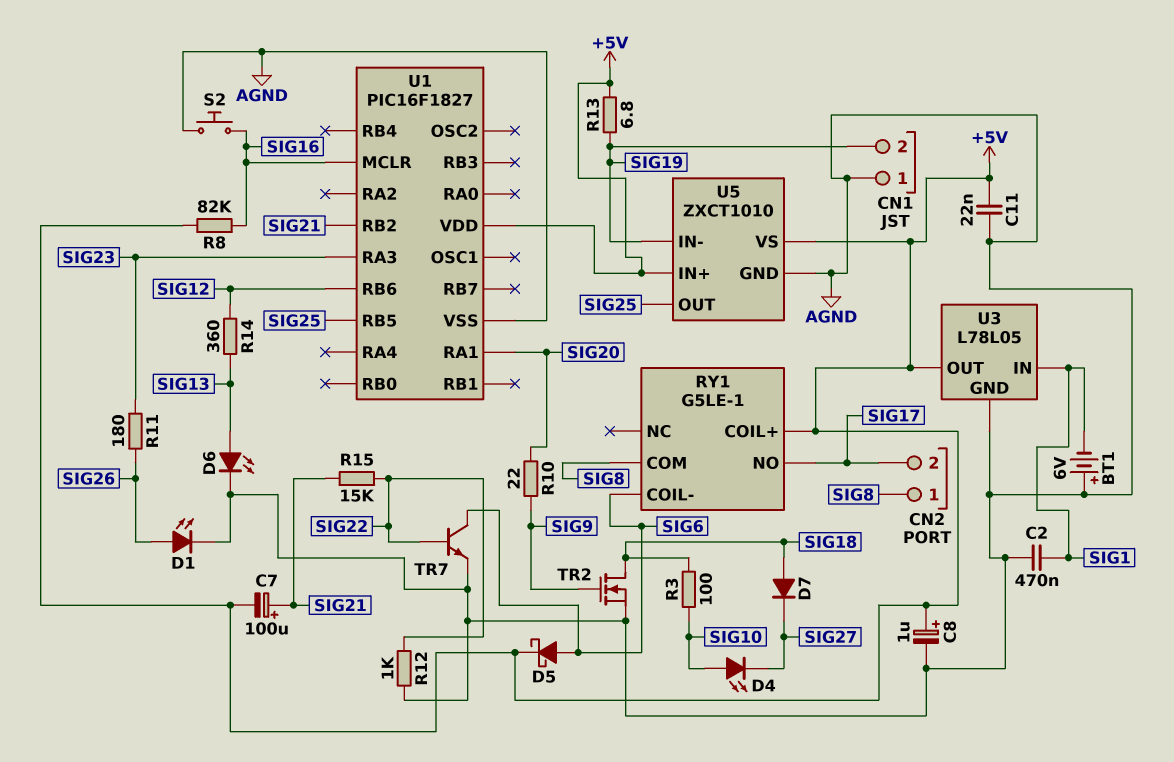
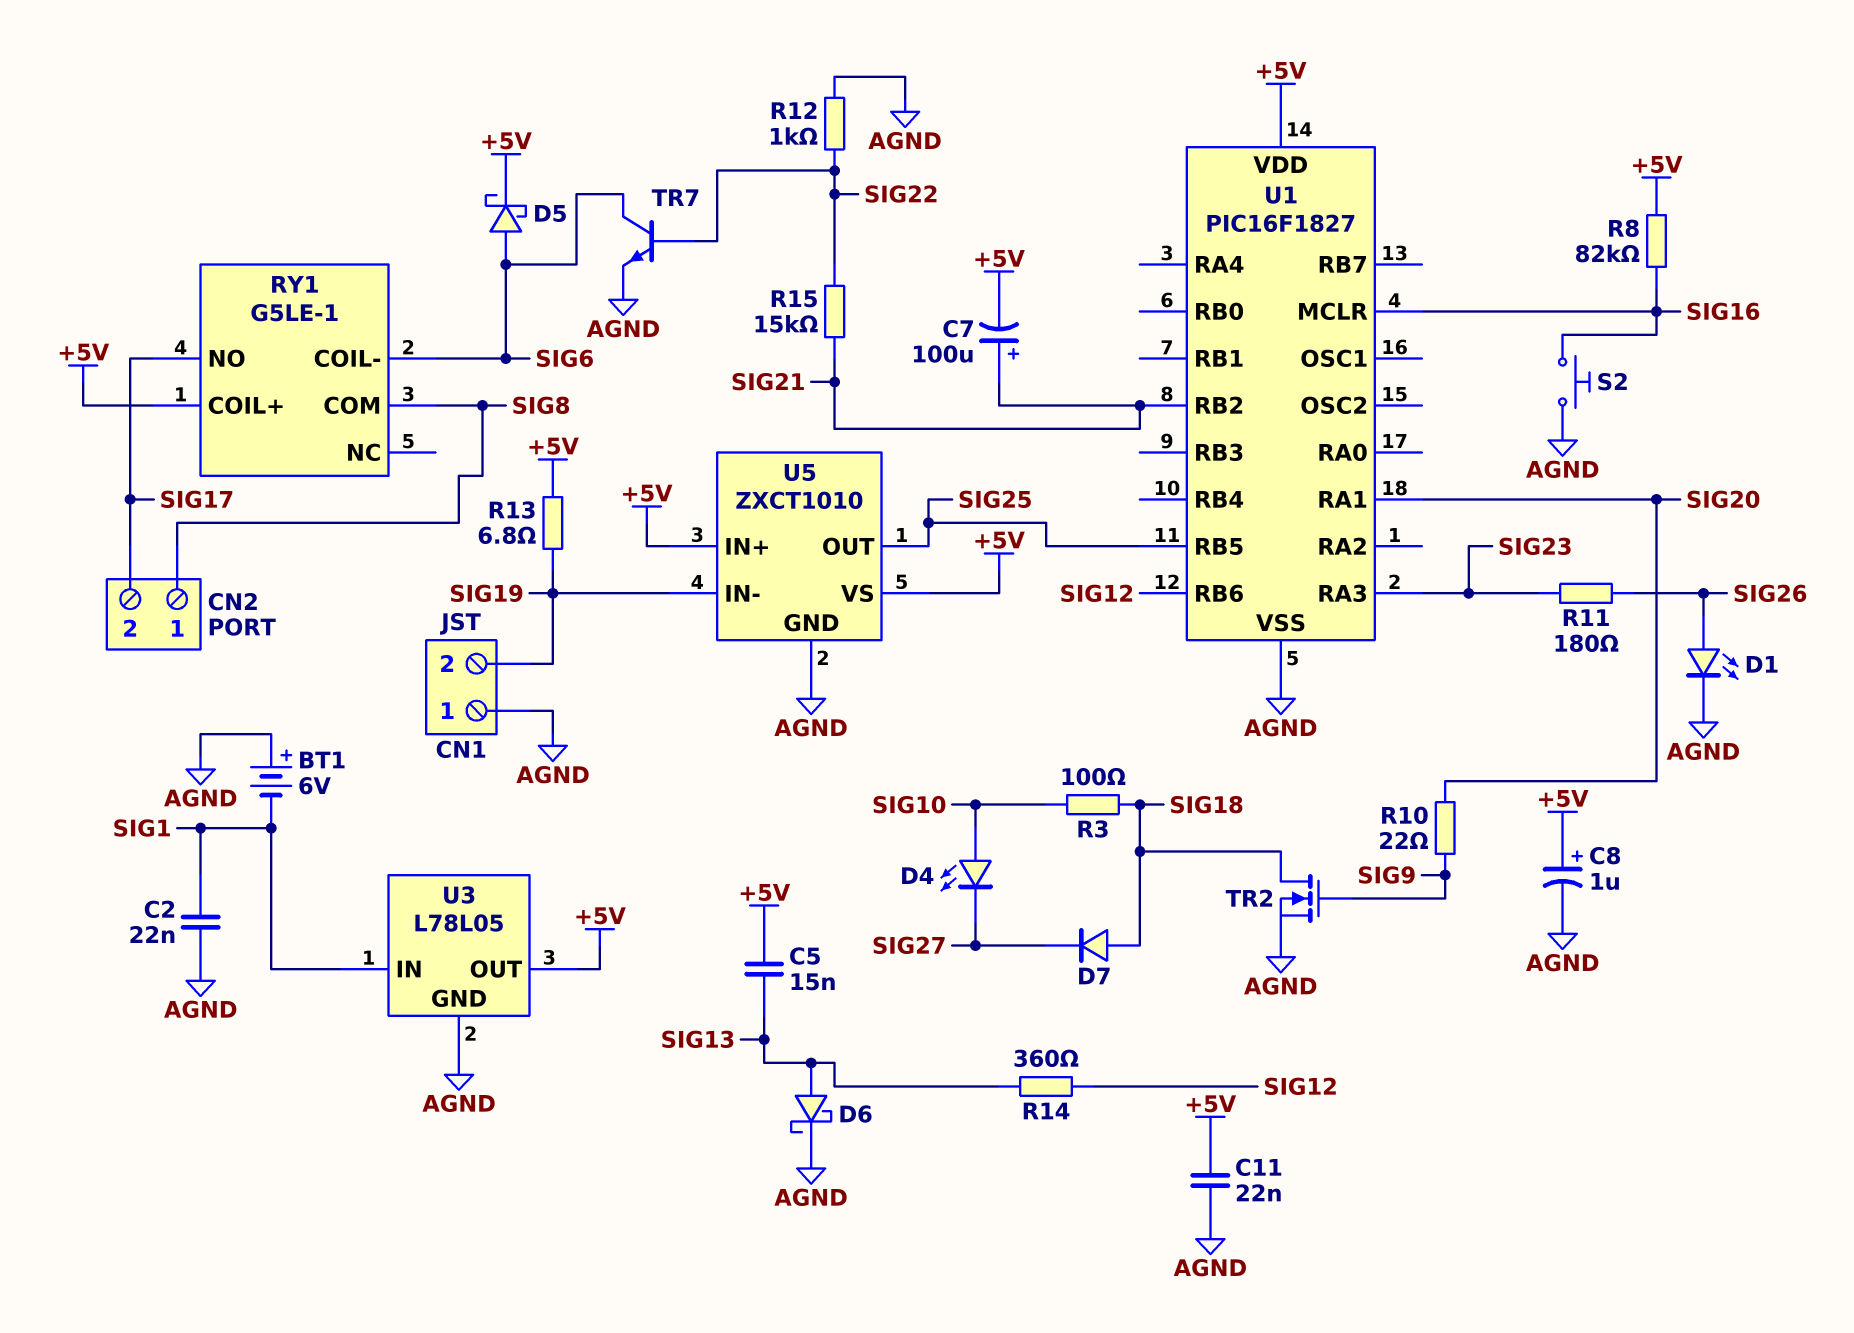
C2: 470nF (AGND, SIG1) -> 22nF (AGND, SIG1)
C5: none -> 15nF (+5V, SIG13)
D6: LED (A SIG13, K AGND) -> schottky (A SIG13, K AGND)

